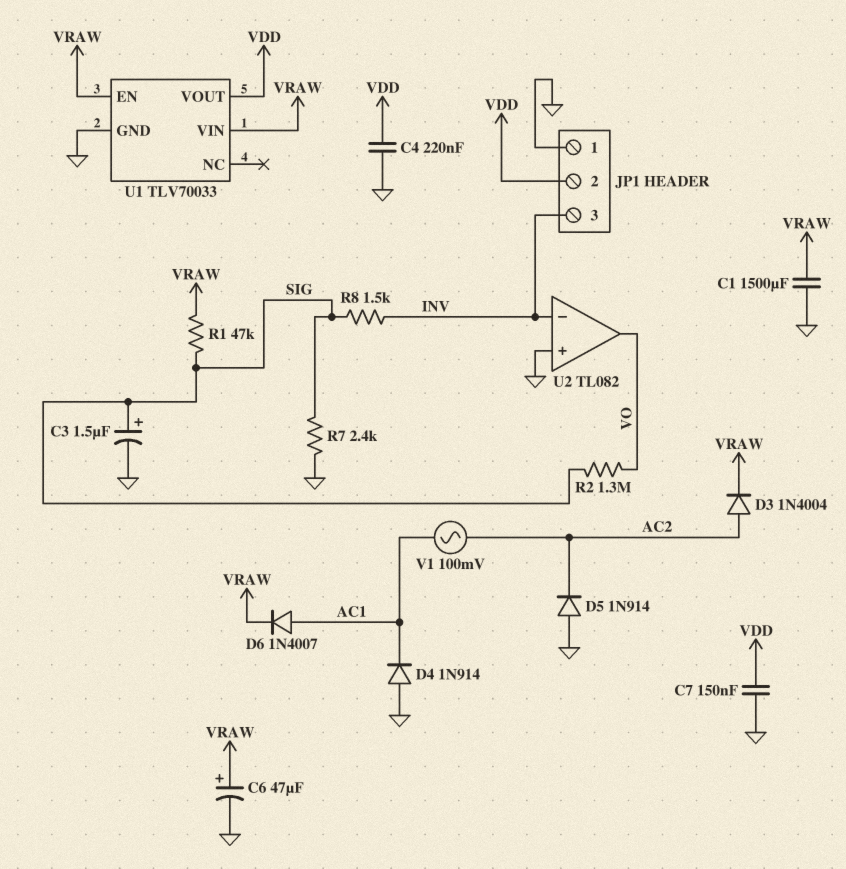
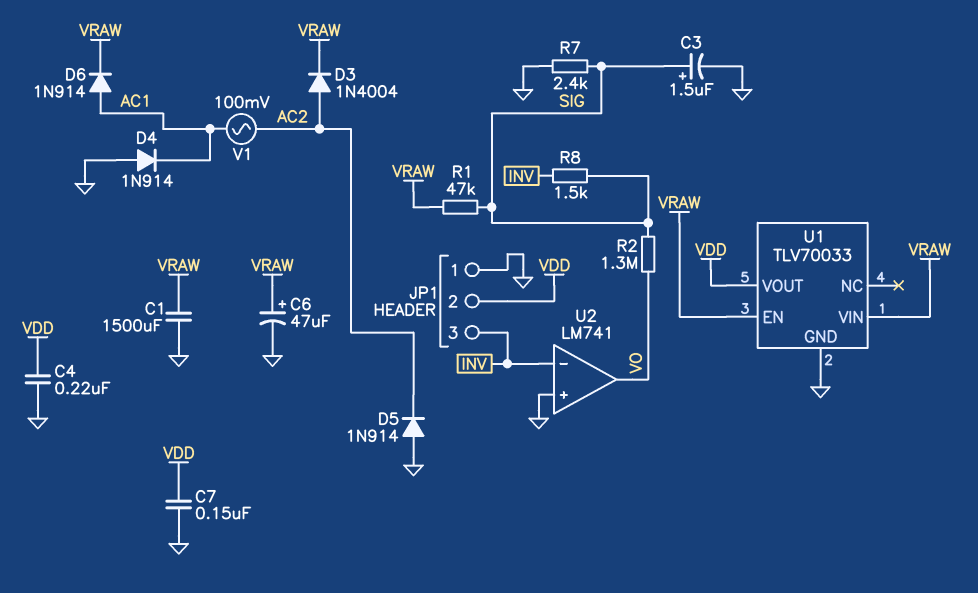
D6: diode 1N4007 (A AC1, K VRAW) -> diode 1N914 (A AC1, K VRAW)
U2: TL082 -> LM741

